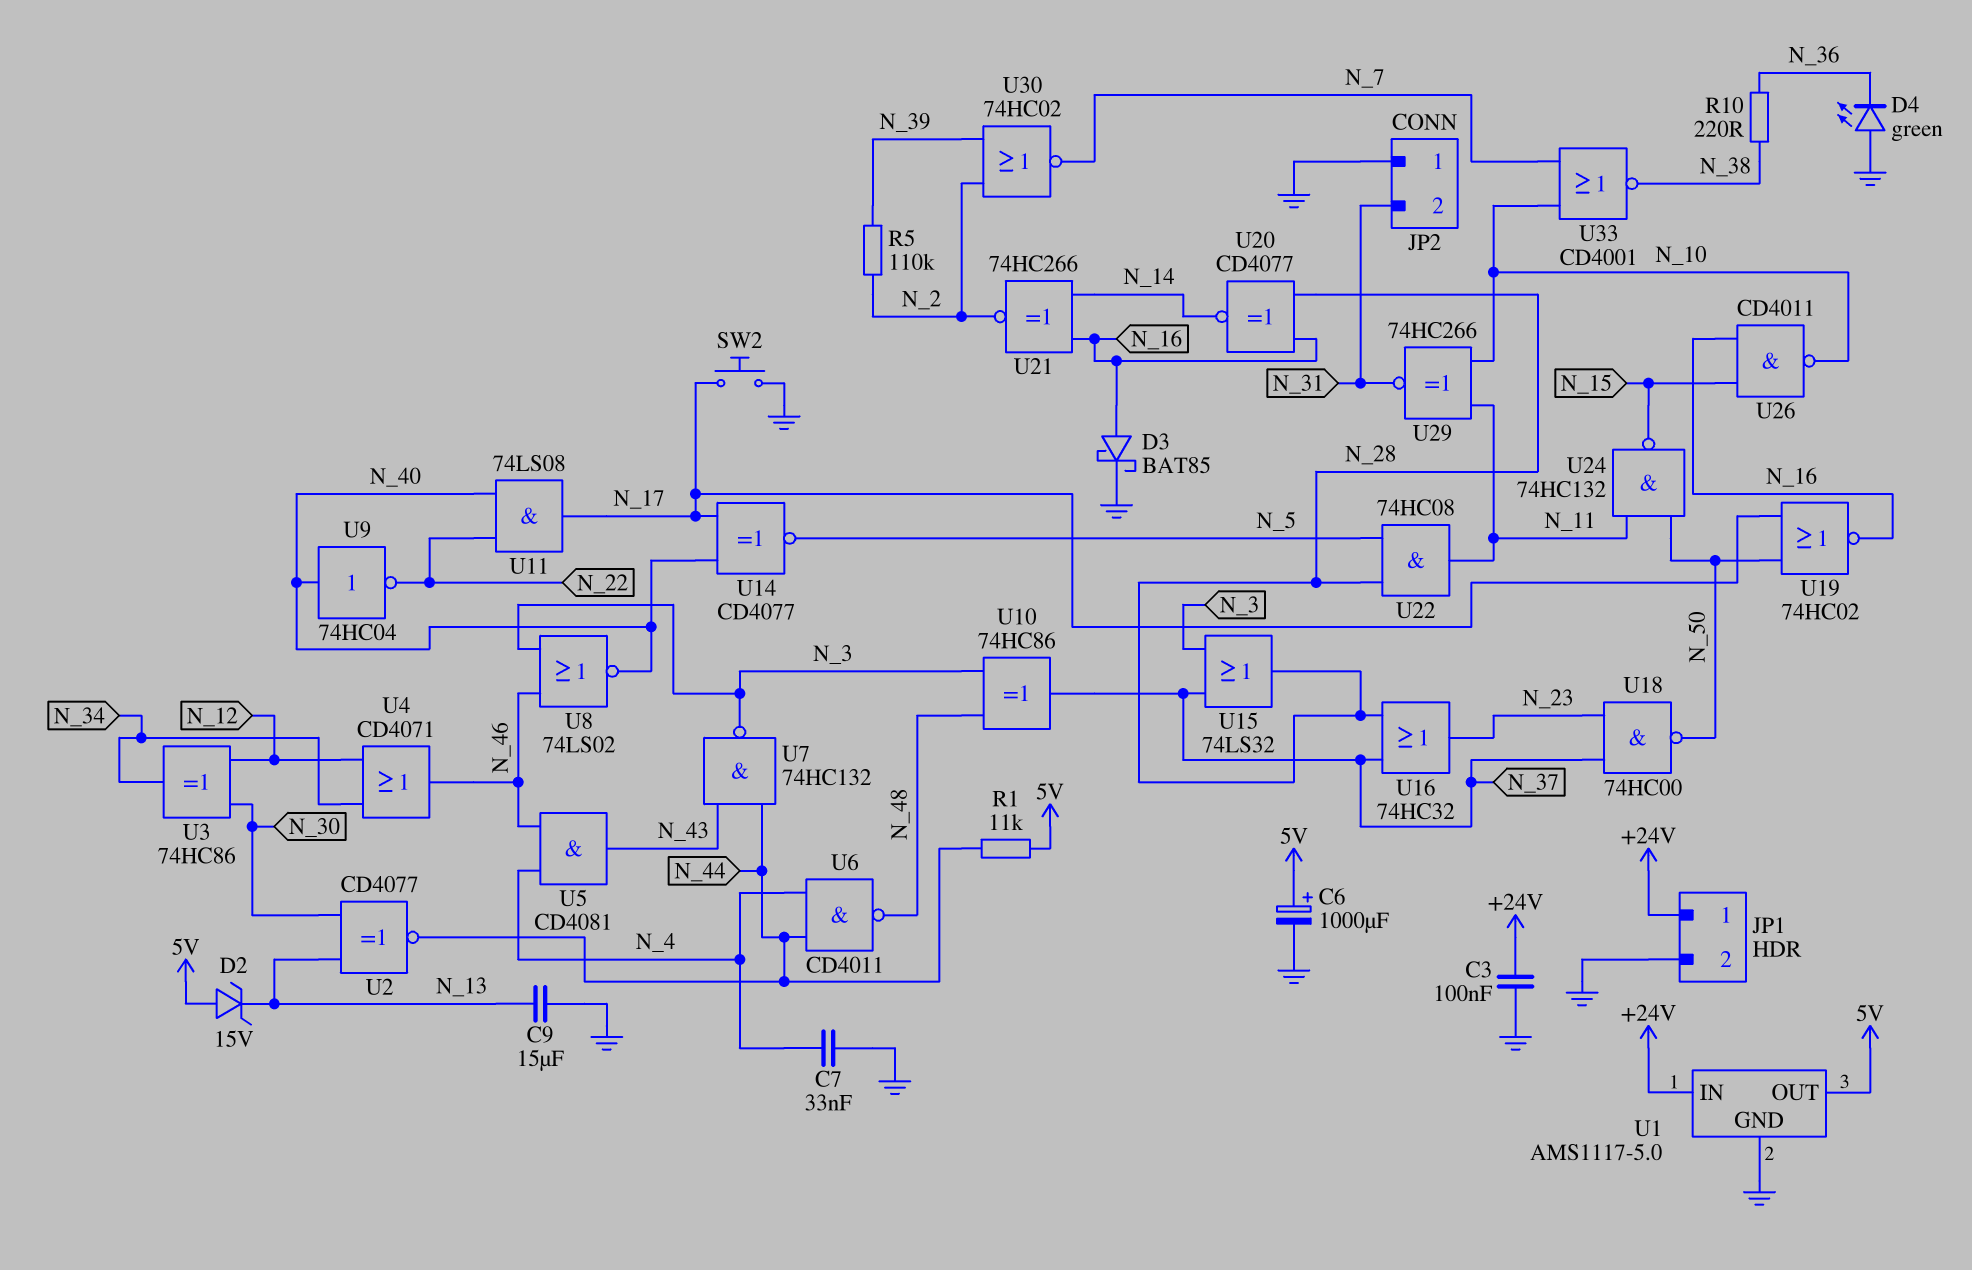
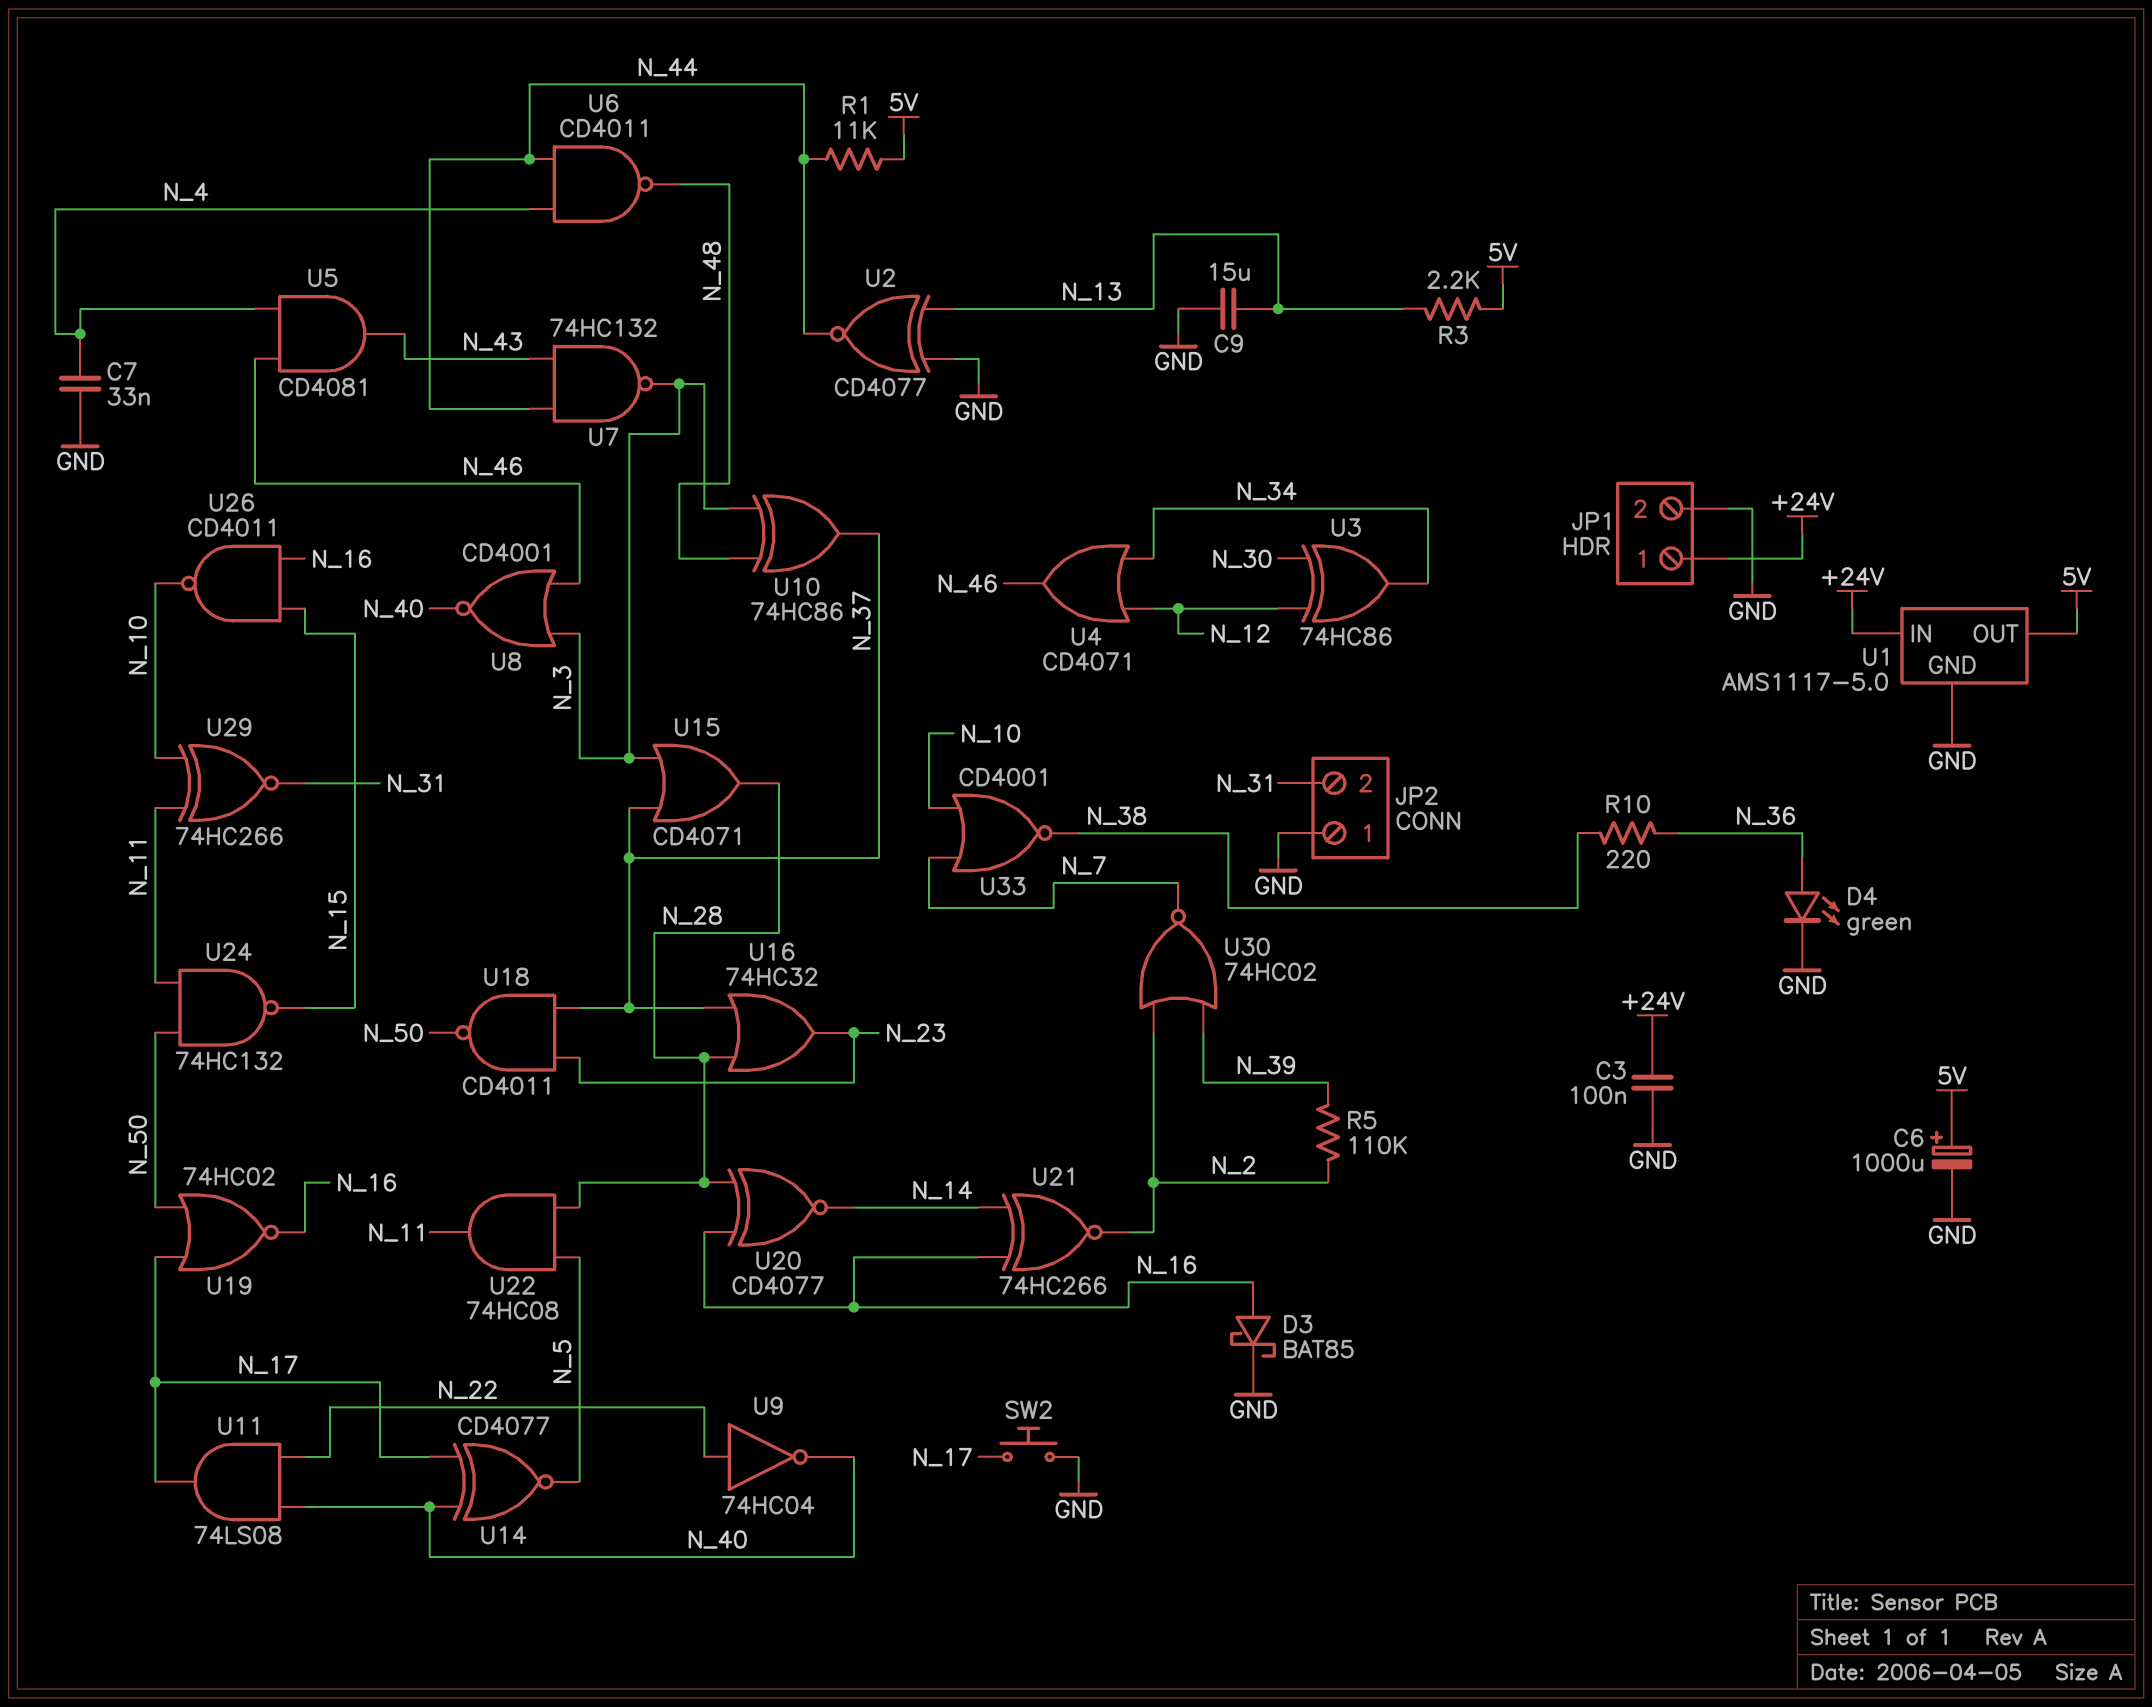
D2: zener 15V (A 5V, K N_13) -> none
D4: LED green (A GND, K N_36) -> LED green (A N_36, K GND)
R3: none -> 2.2k (5V, N_13)
U2: XNOR CD4077 (in N_13, in N_30, out N_44) -> XNOR CD4077 (in GND, in N_13, out N_44)
U8: NOR 74LS02 (in N_3, in N_46, out N_40) -> NOR CD4001 (in N_3, in N_46, out N_40)
U9: NOT 74HC04 (in N_40, out N_22) -> NOT 74HC04 (in N_22, out N_40)
U15: OR 74LS32 (in N_3, in N_37, out N_28) -> OR CD4071 (in N_3, in N_37, out N_28)
U18: NAND 74HC00 (in N_23, in N_37, out N_50) -> NAND CD4011 (in N_23, in N_37, out N_50)

